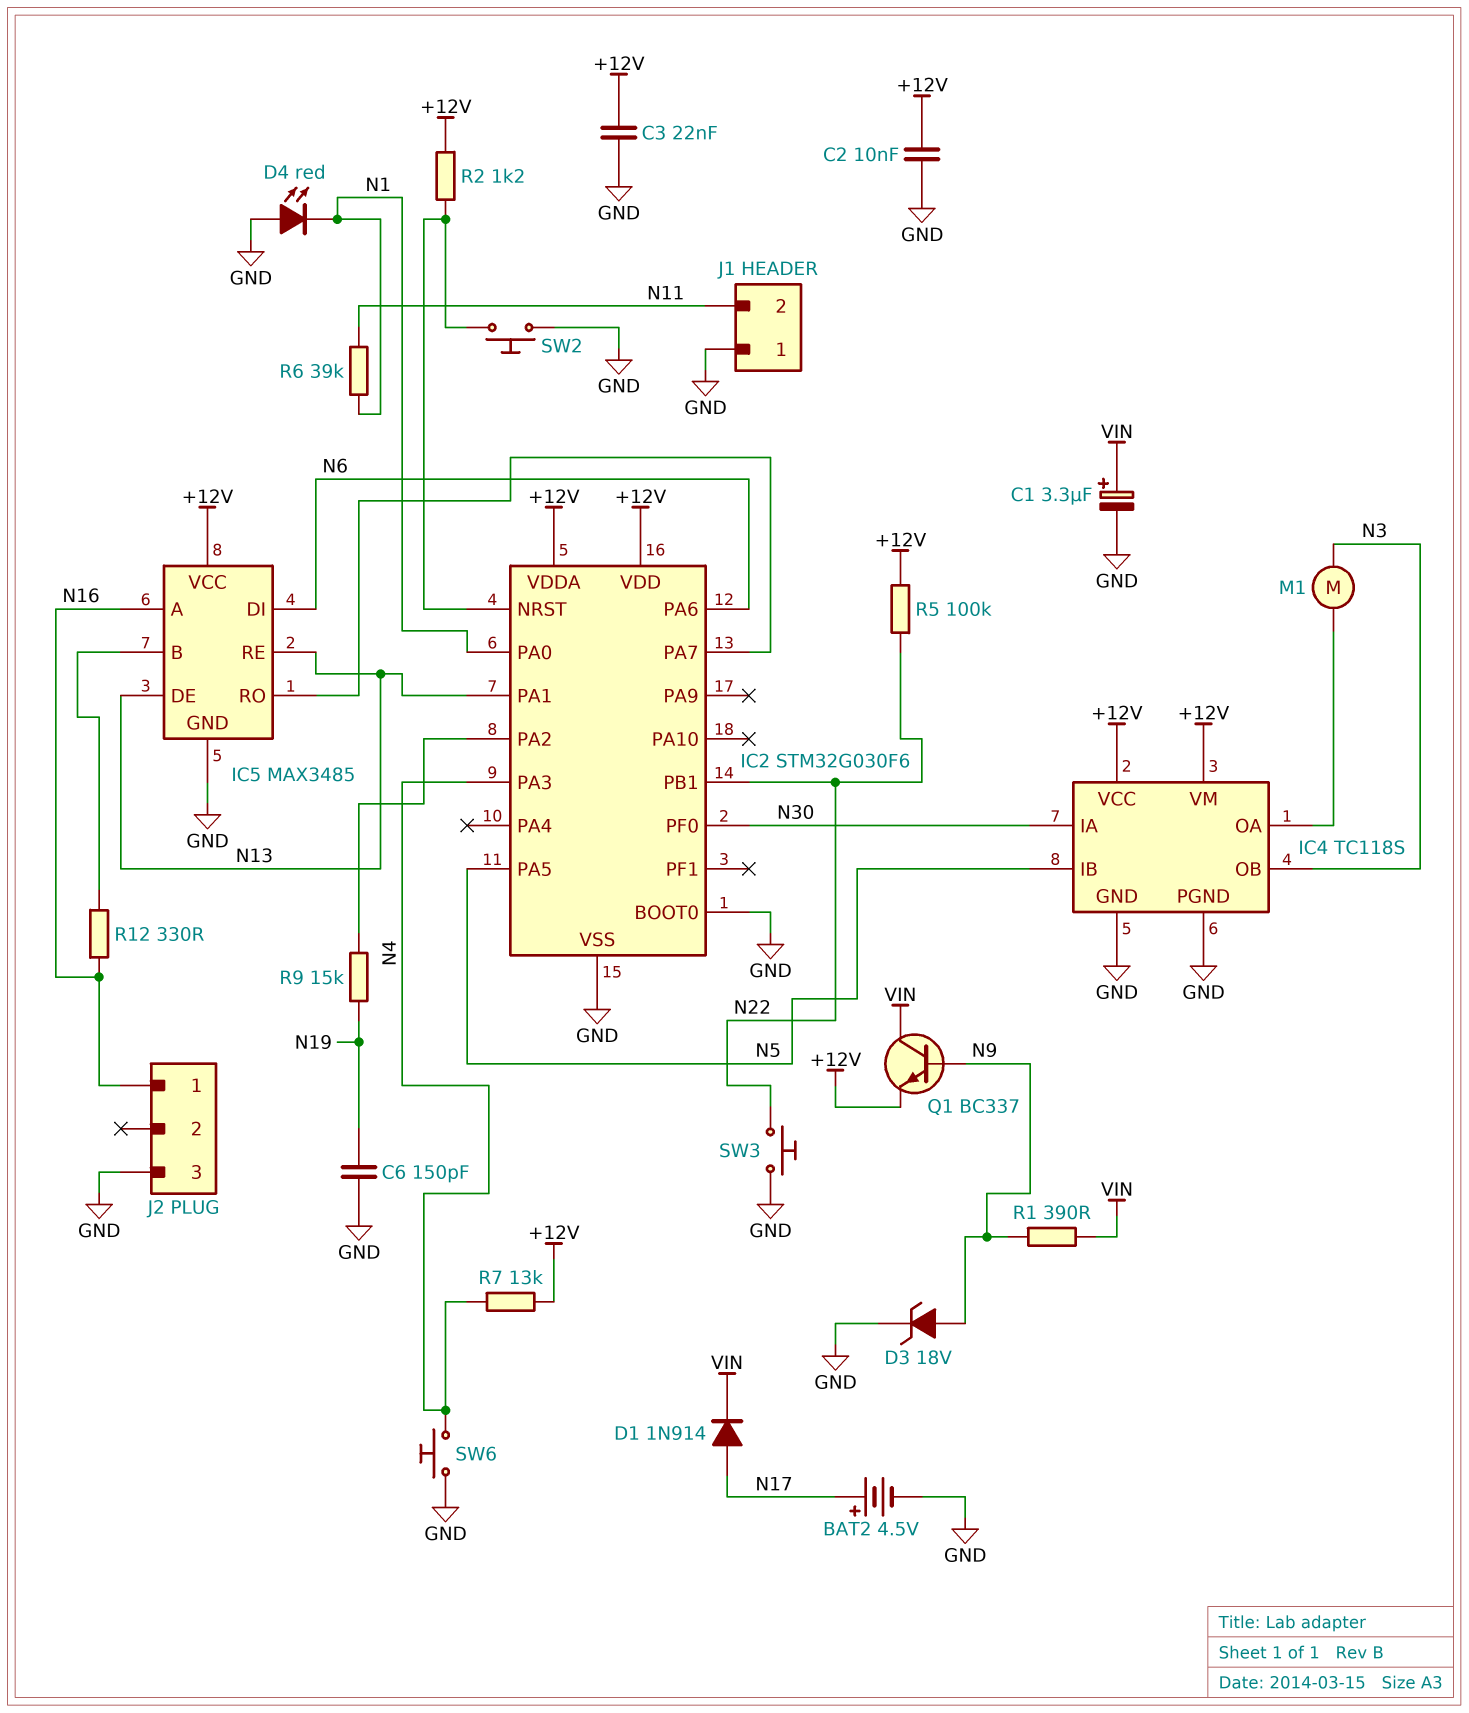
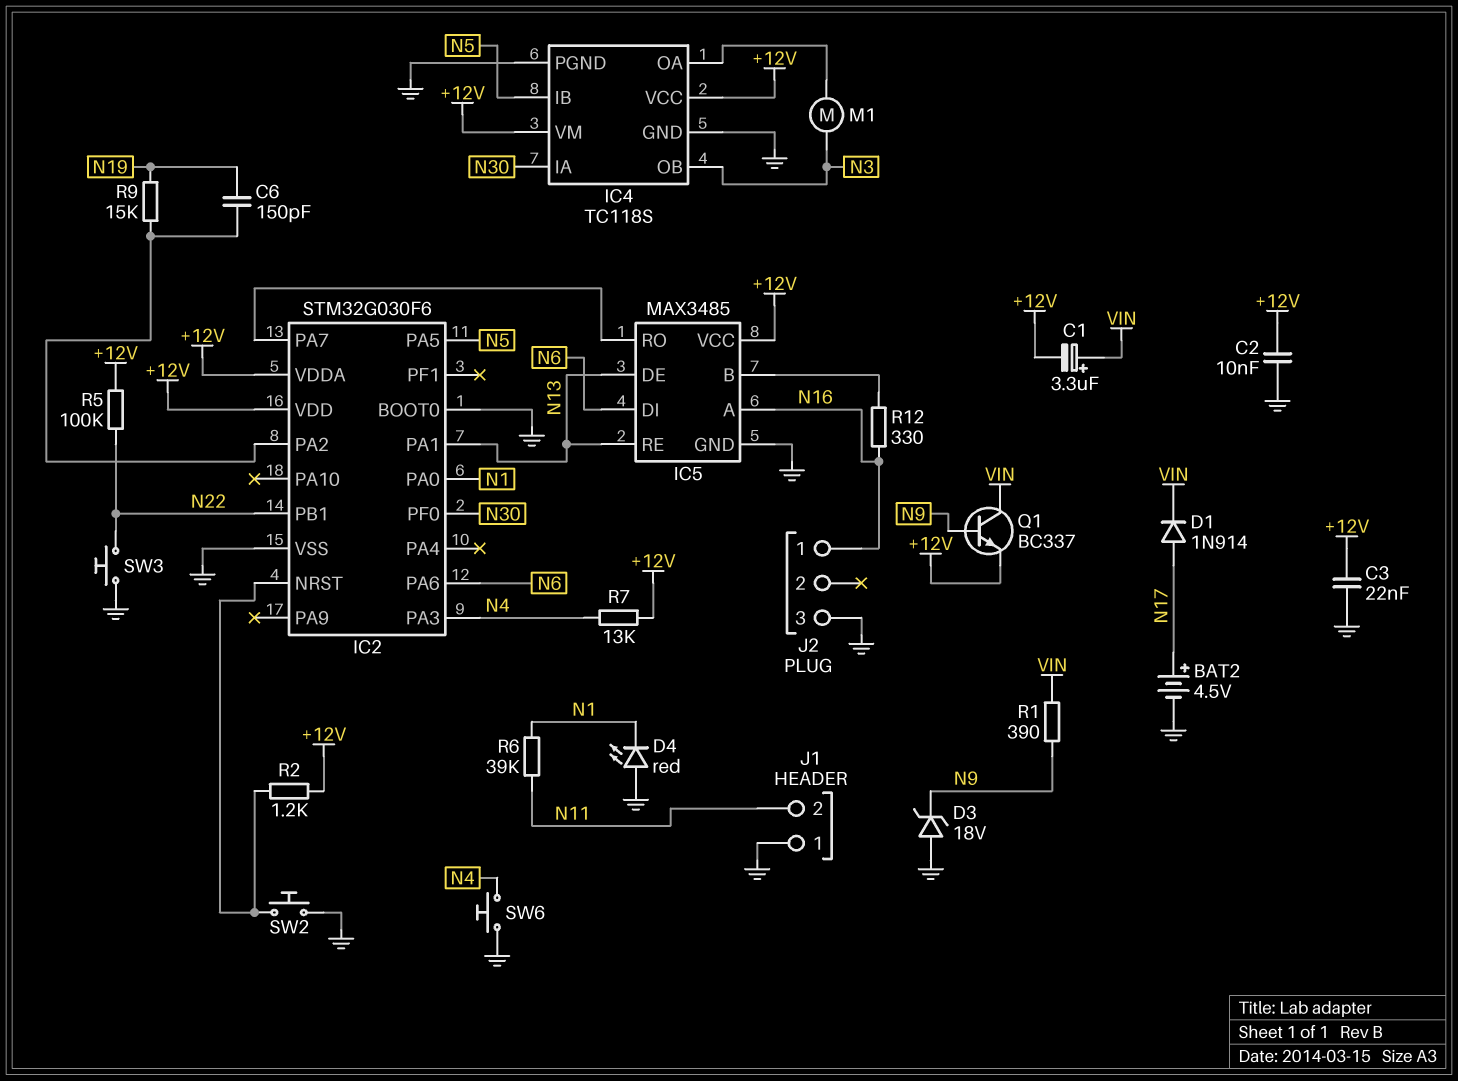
C1: 3.3uF (plus VIN, minus GND) -> 3.3uF (plus VIN, minus +12V)
C6: 150pF (GND, N19) -> 150pF (IC2/PA2, N19)
D3: zener 18V (A N9, K GND) -> zener 18V (A GND, K N9)

